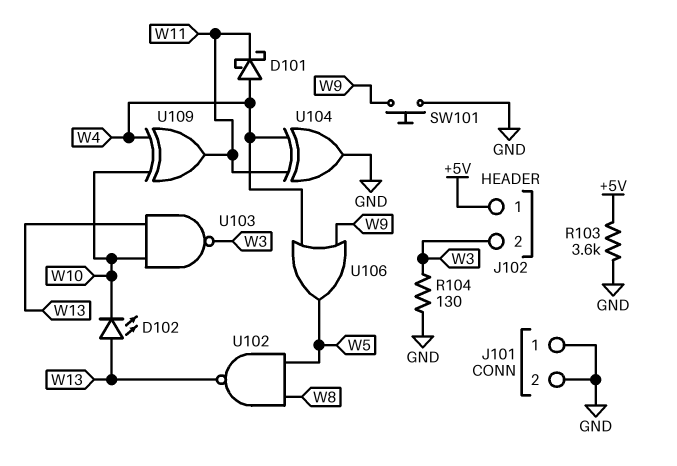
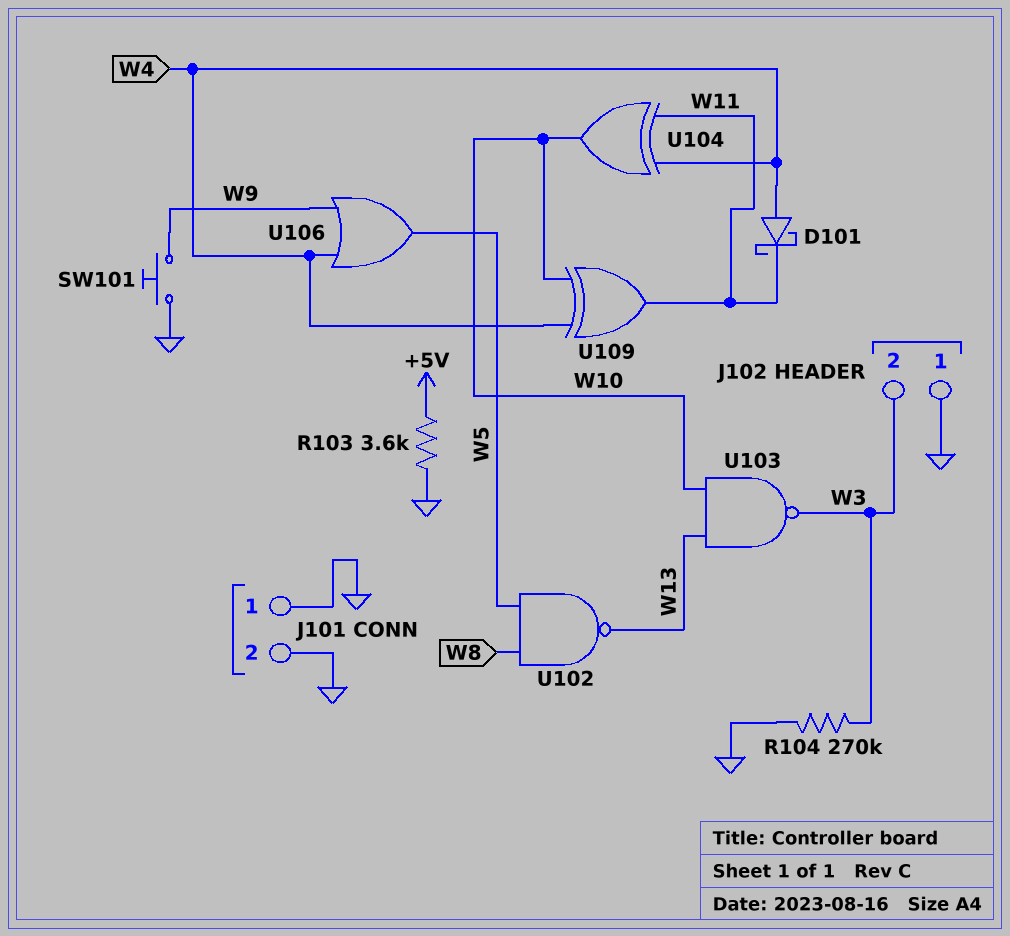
D102: LED (A W13, K W10) -> none
J102 pin 1: +5V -> GND
R104: 130 (GND, W3) -> 270k (GND, W3)
U104: XOR (in W4, in W11, out GND) -> XOR (in W4, in W11, out W10)

